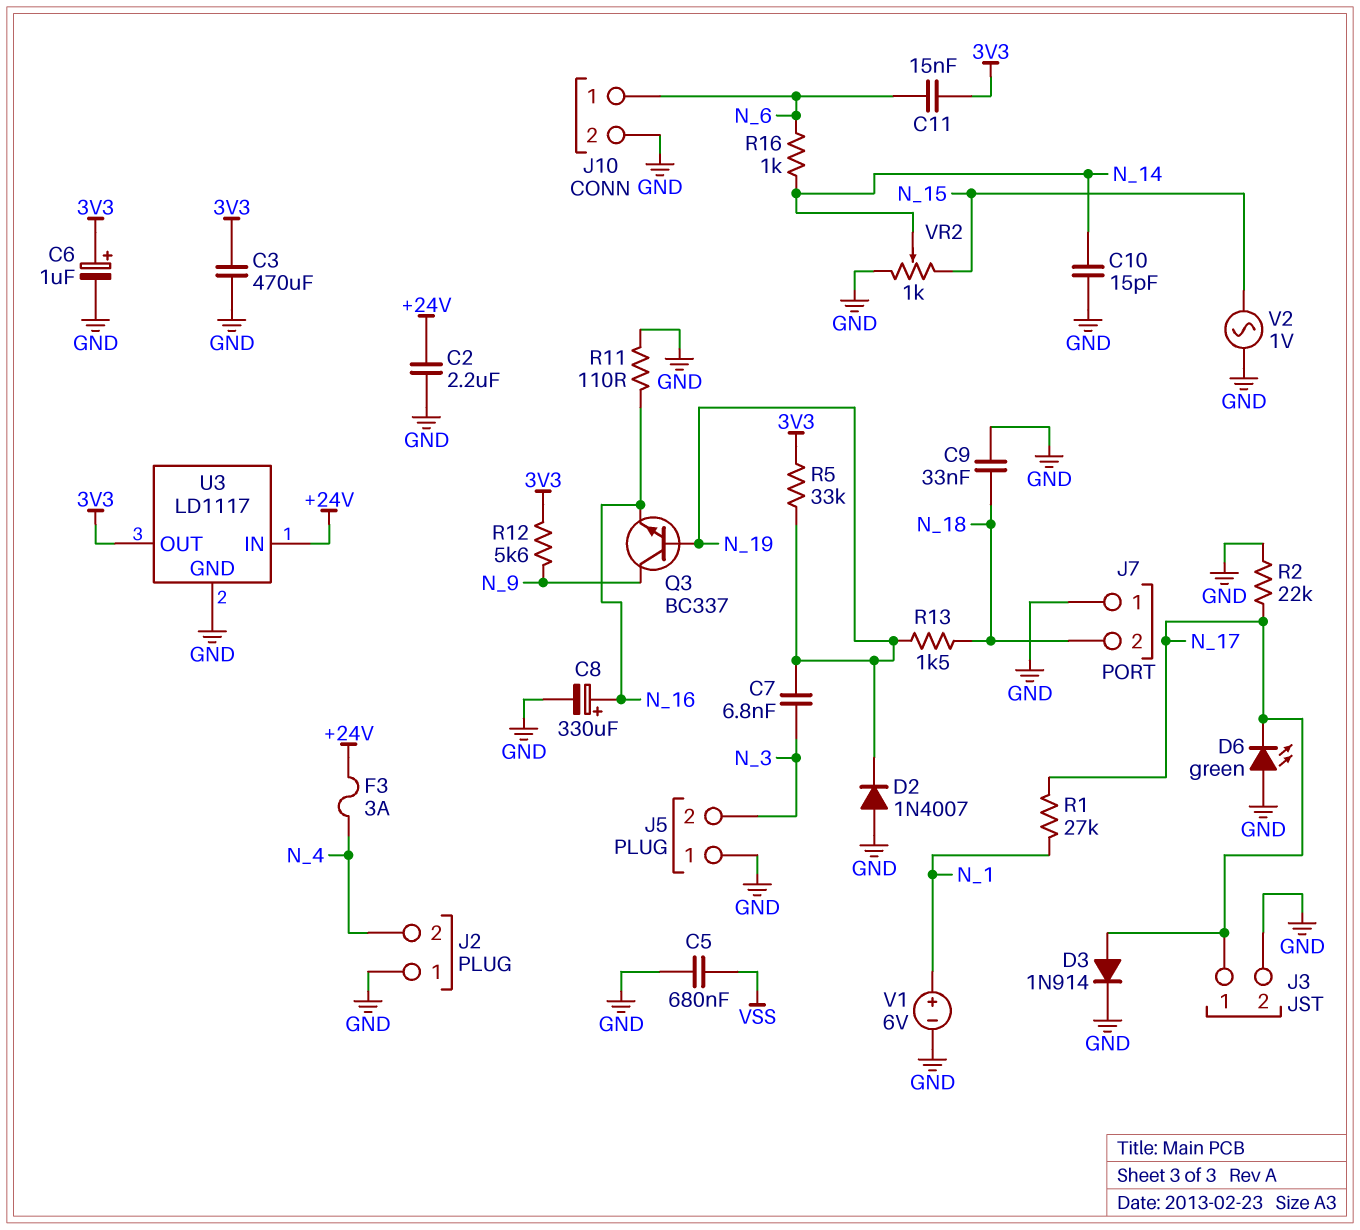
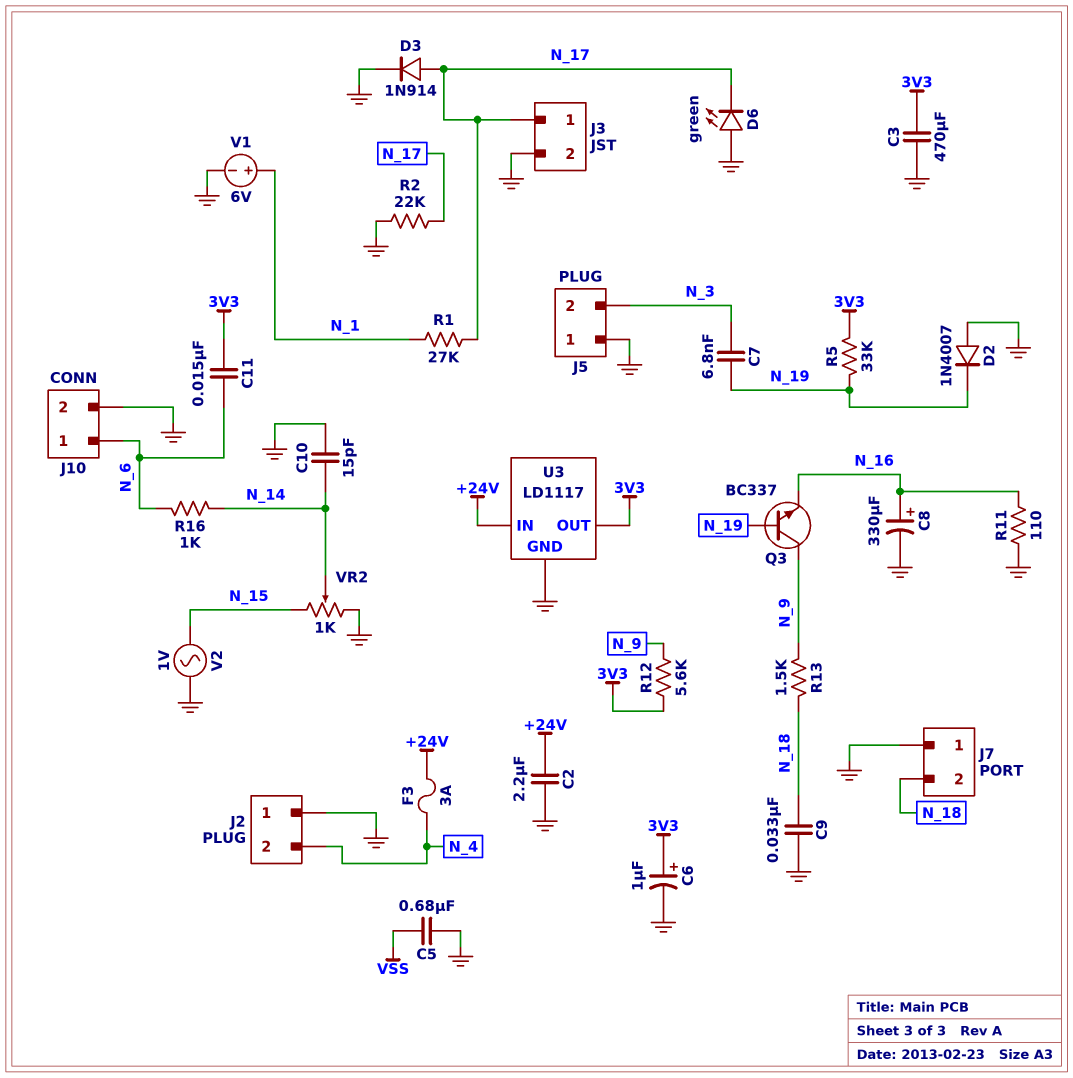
R13: 1.5k (N_18, N_19) -> 1.5k (N_9, N_18)

